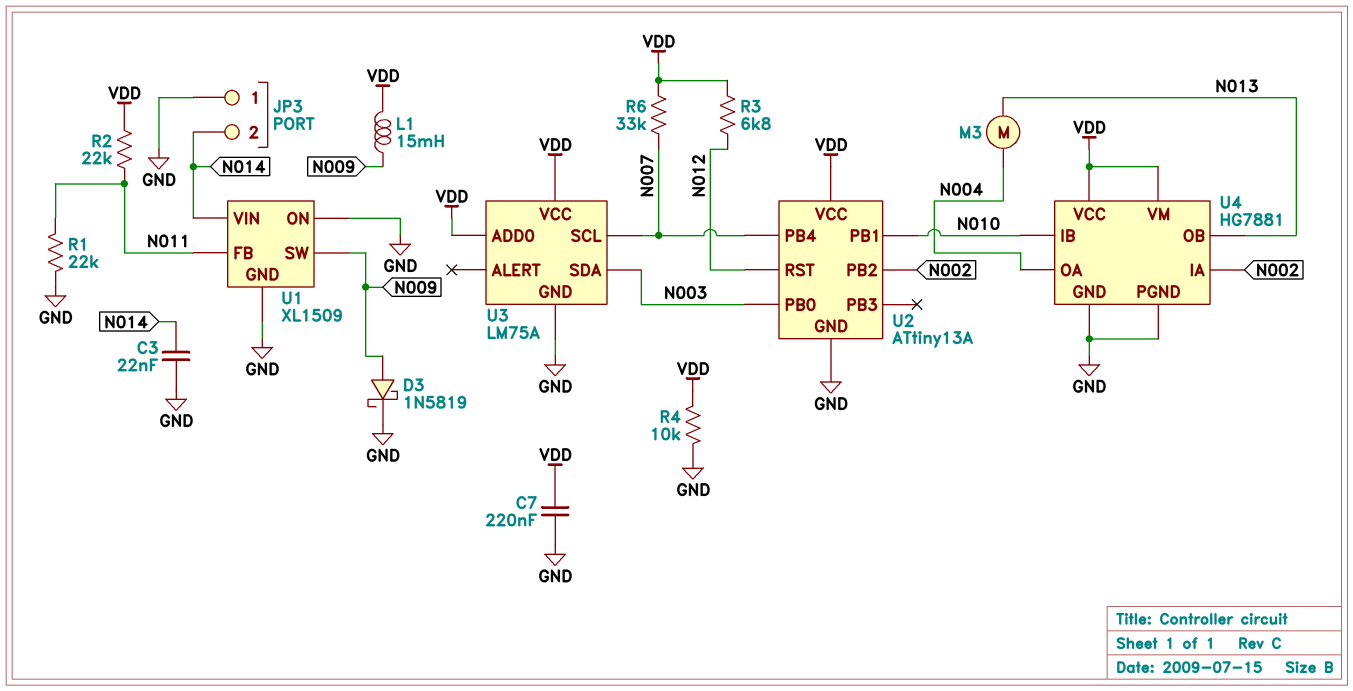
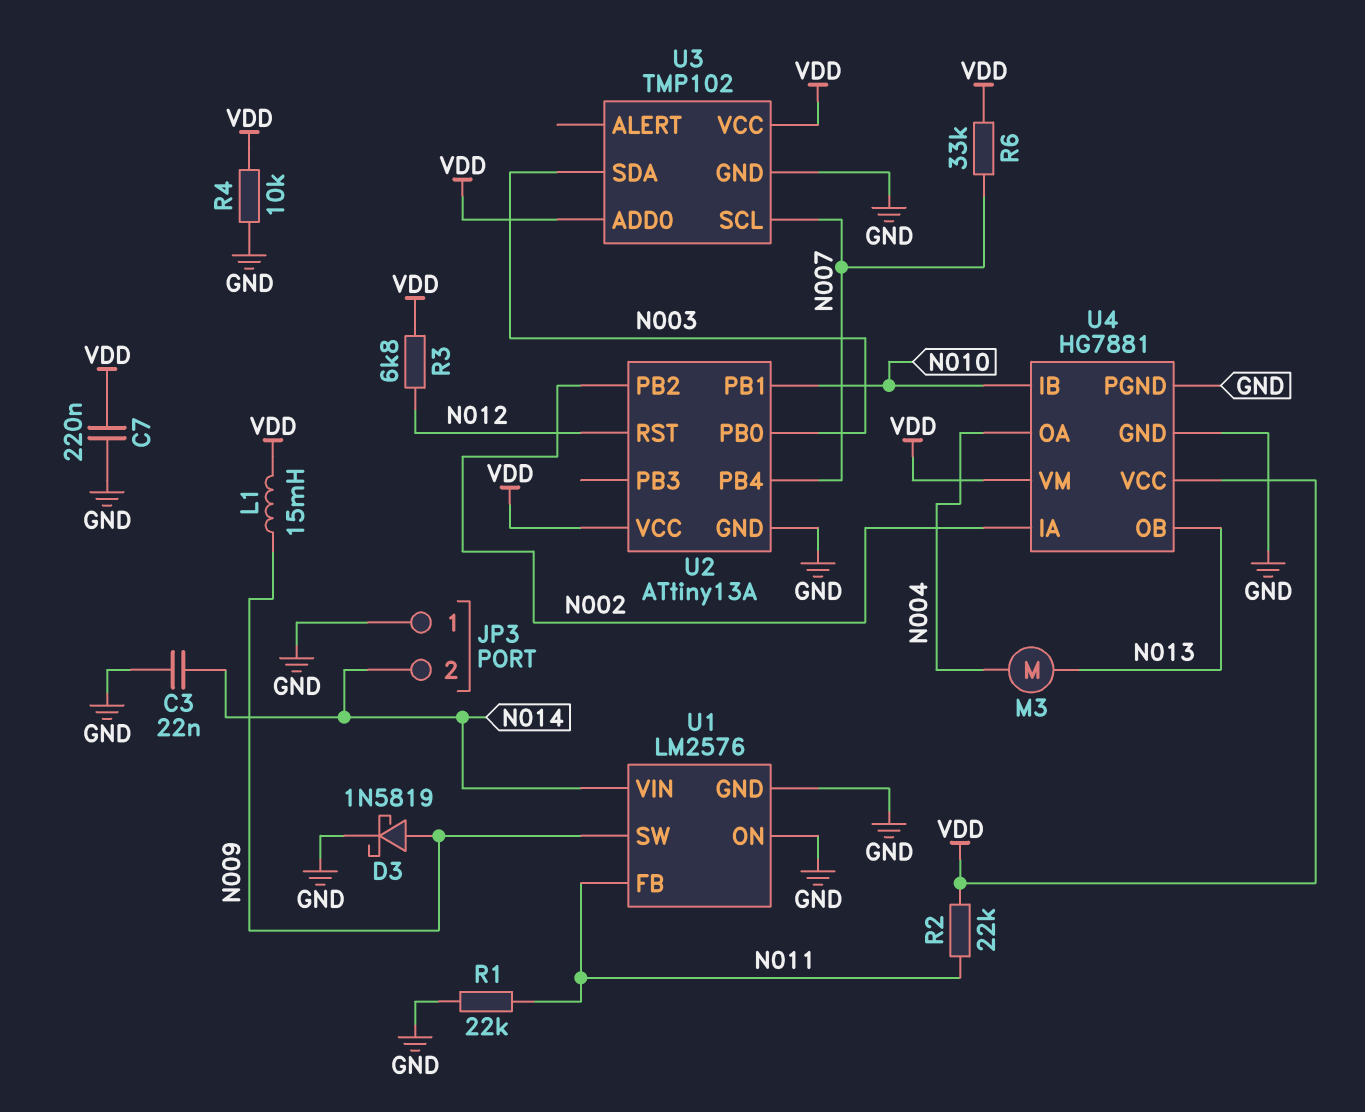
U1: XL1509 -> LM2576
U3: LM75A -> TMP102

